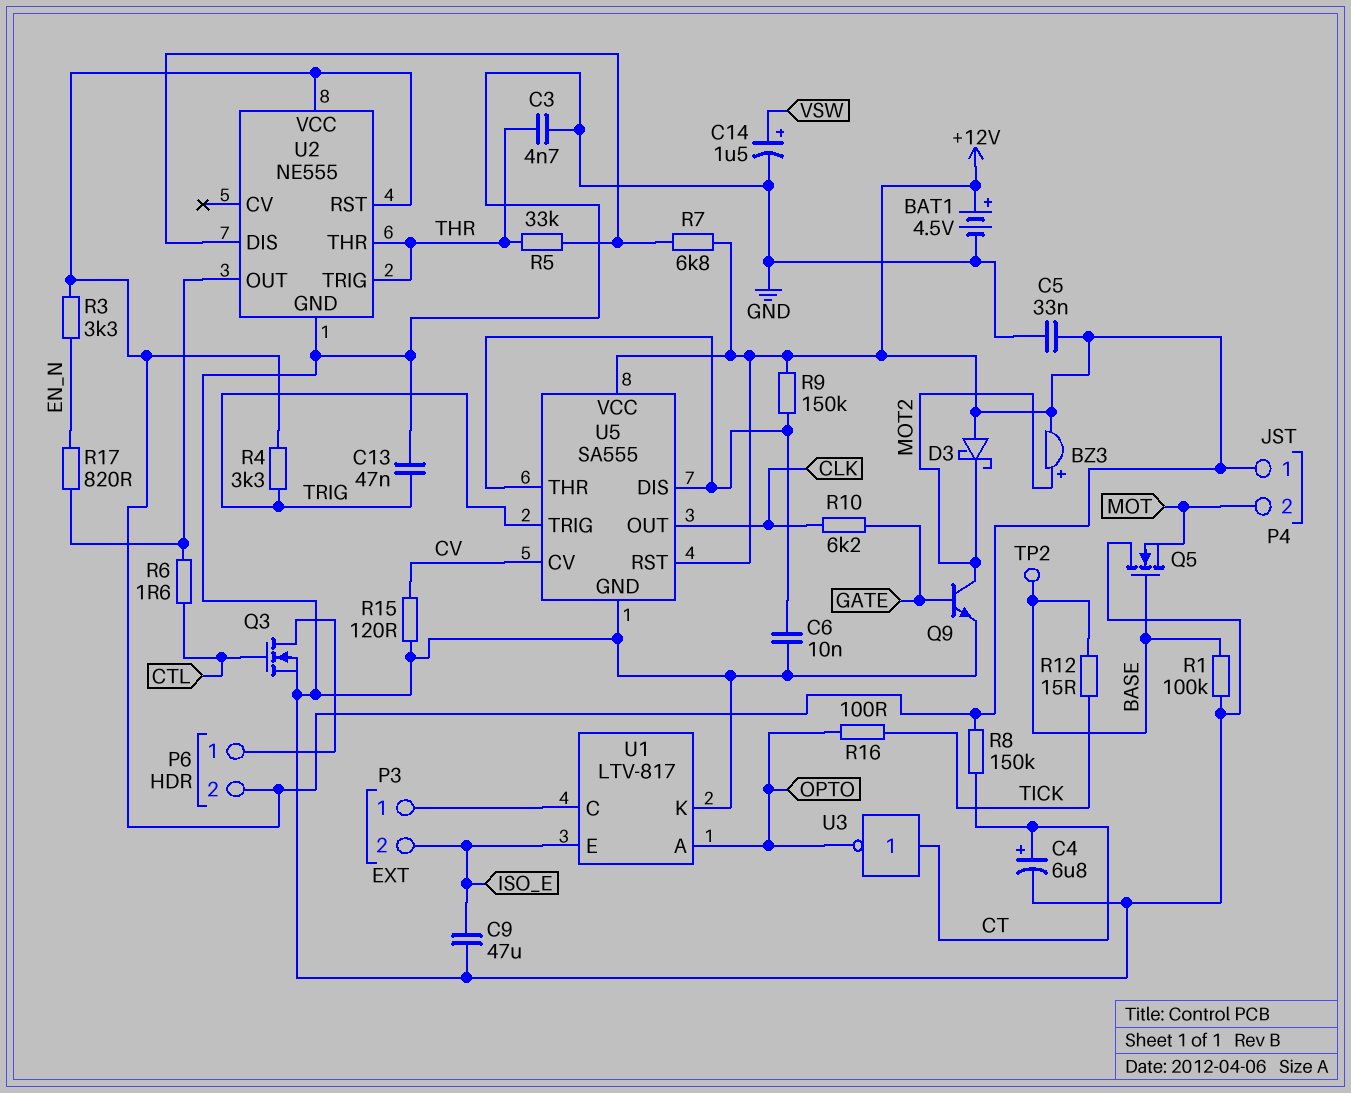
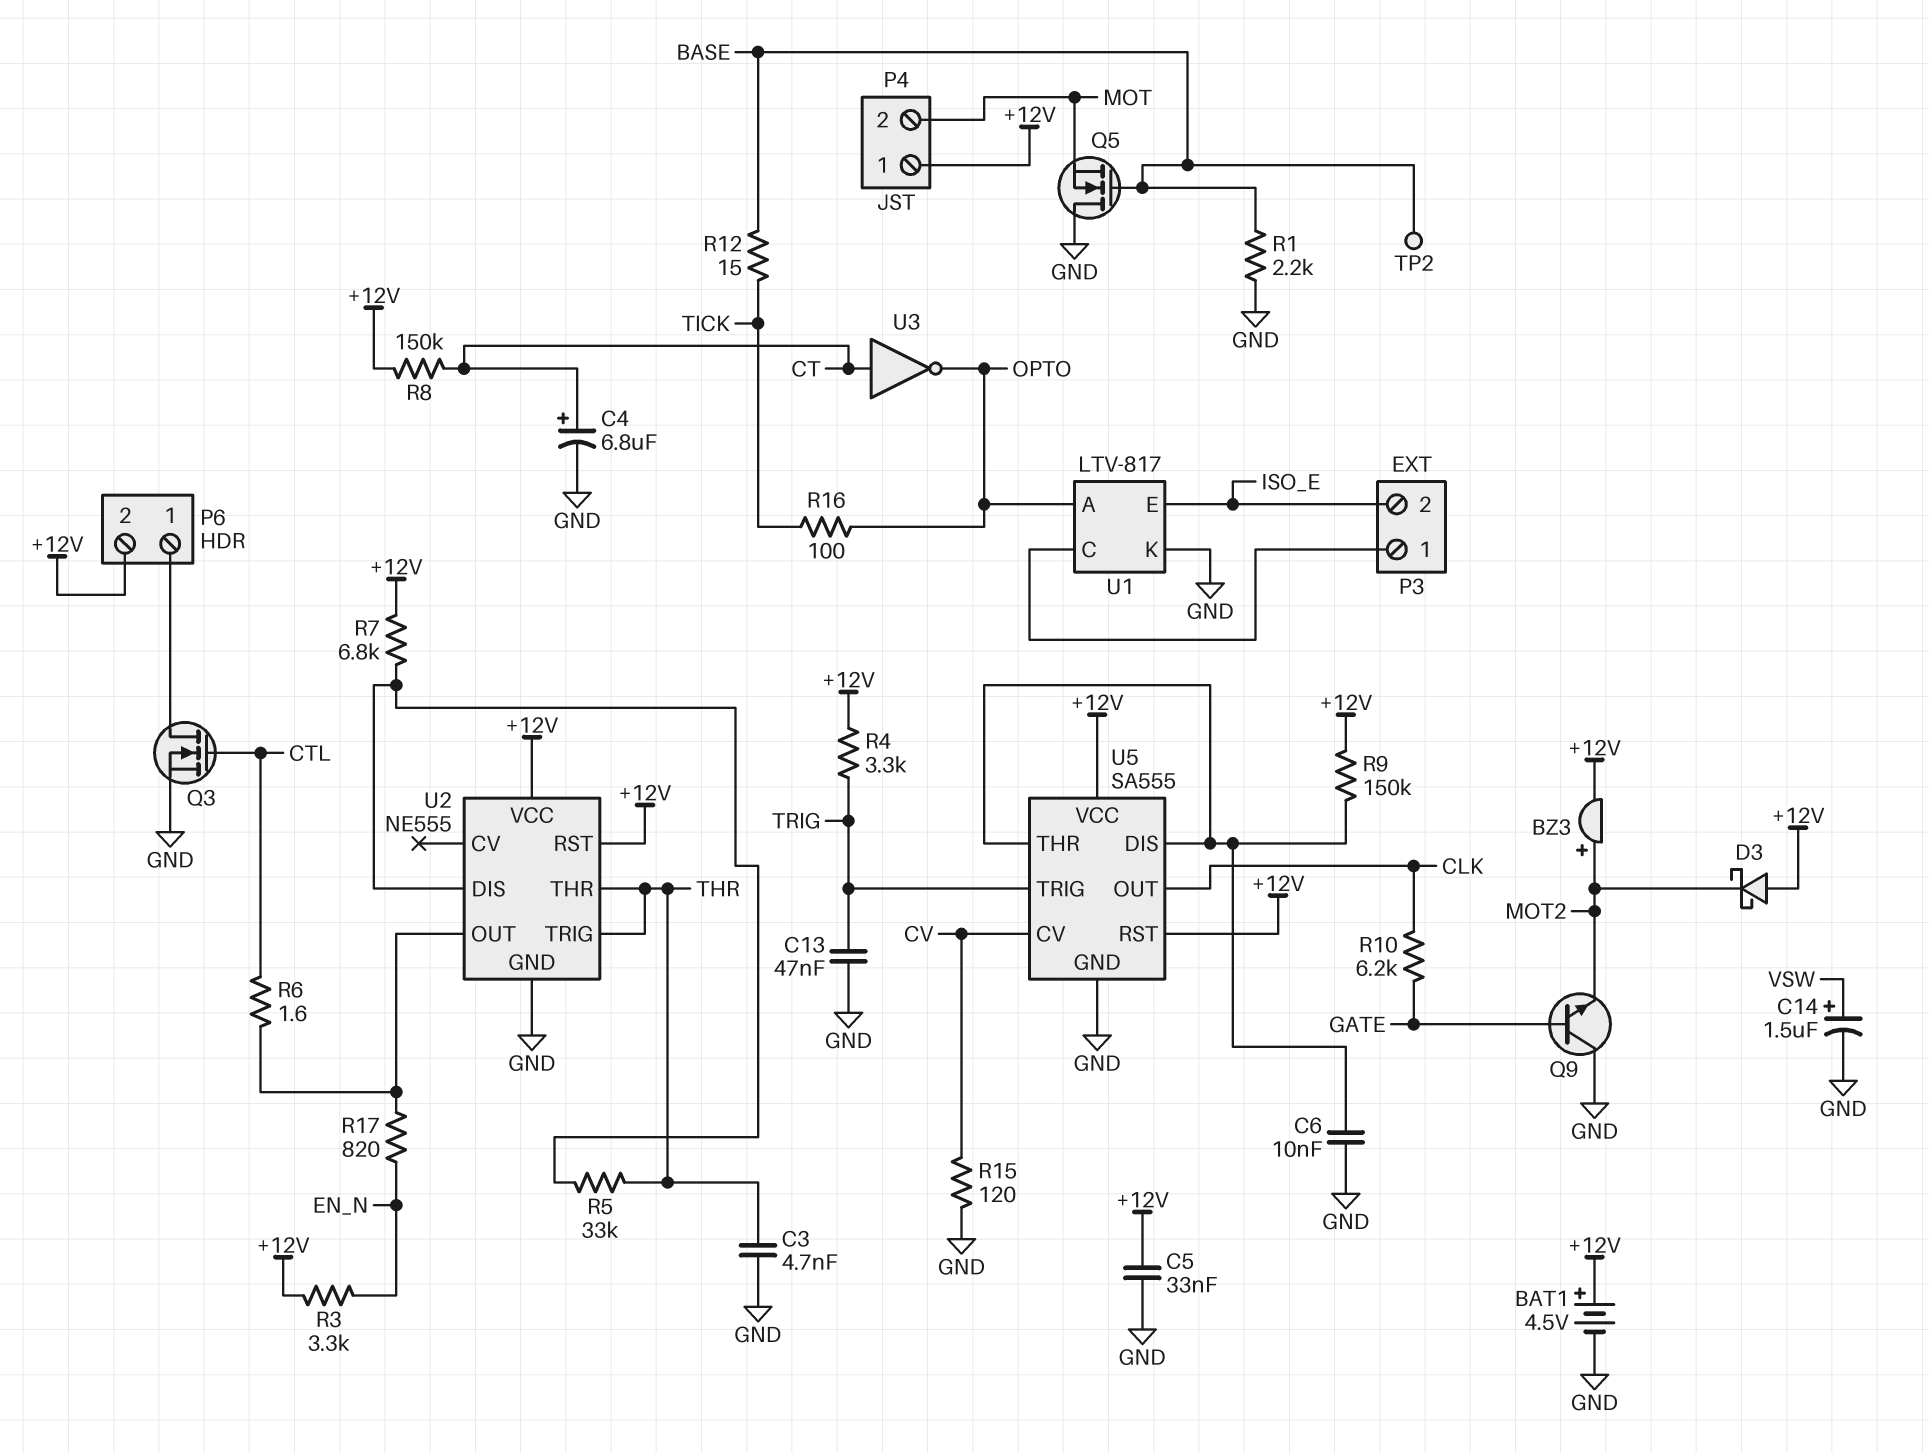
C9: 47uF (GND, ISO_E) -> none
Q9: NPN (B GATE, C MOT2, E GND) -> NPN (B GATE, C GND, E MOT2)
R1: 100k (BASE, GND) -> 2.2k (BASE, GND)

